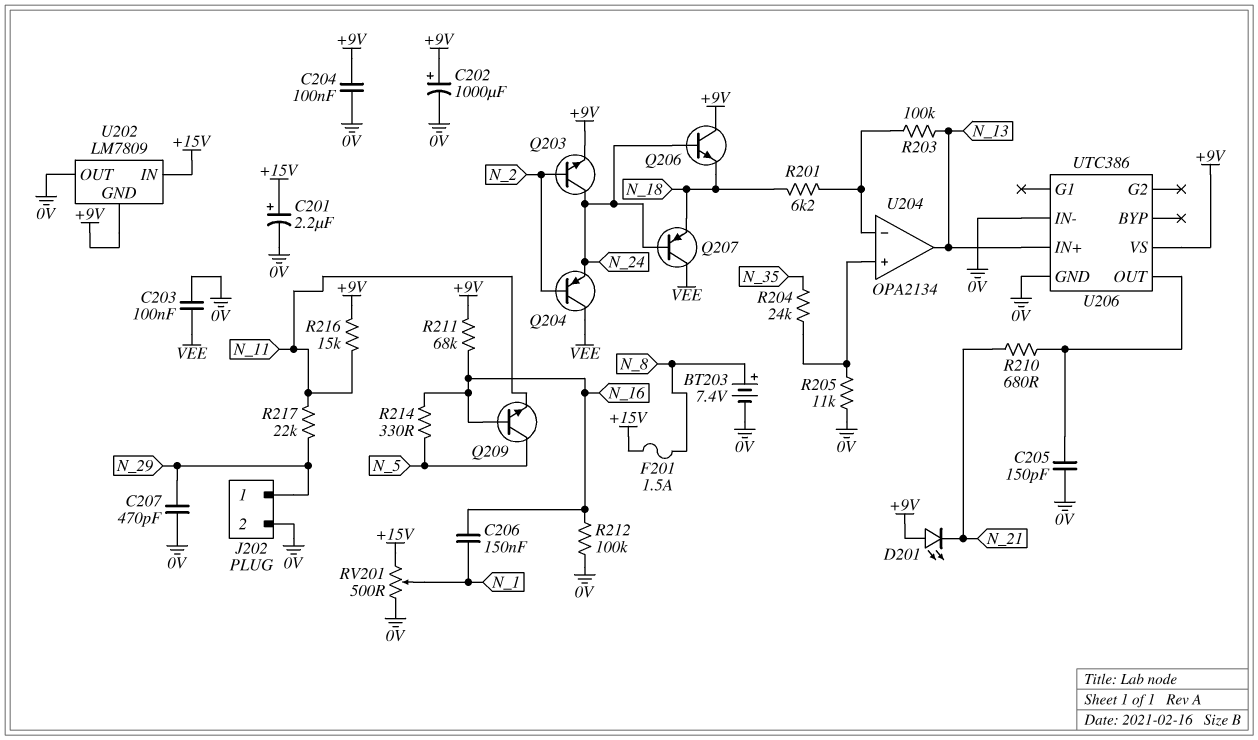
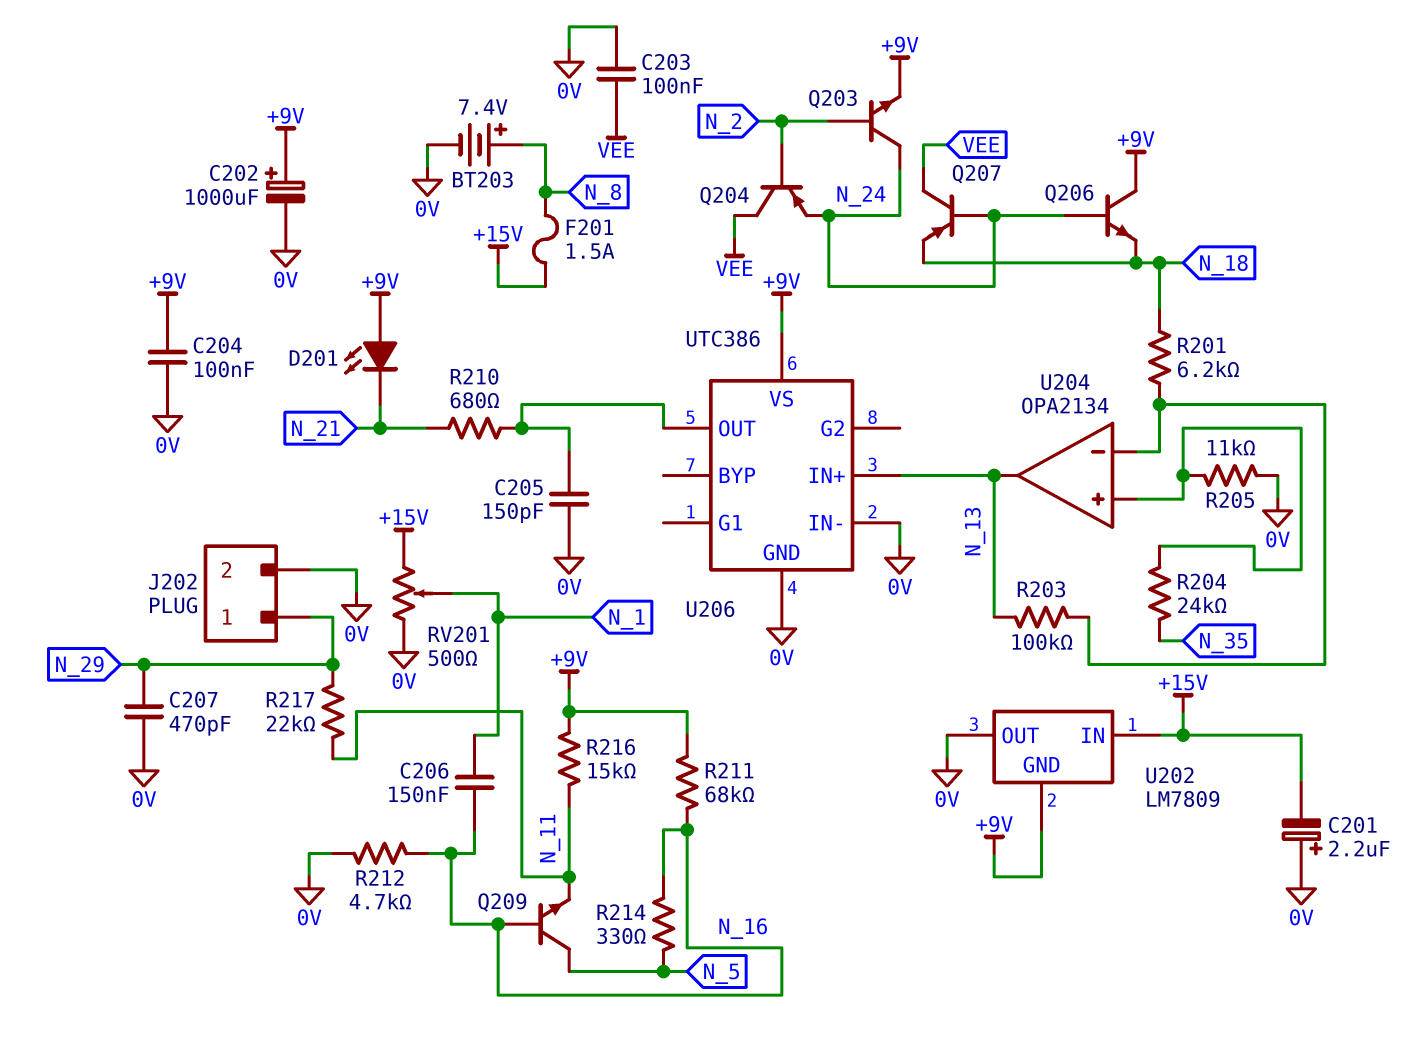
C201: 2.2uF (plus +15V, minus 0V) -> 2.2uF (plus 0V, minus +15V)
R212: 100k (0V, N_16) -> 4.7k (0V, N_16)

